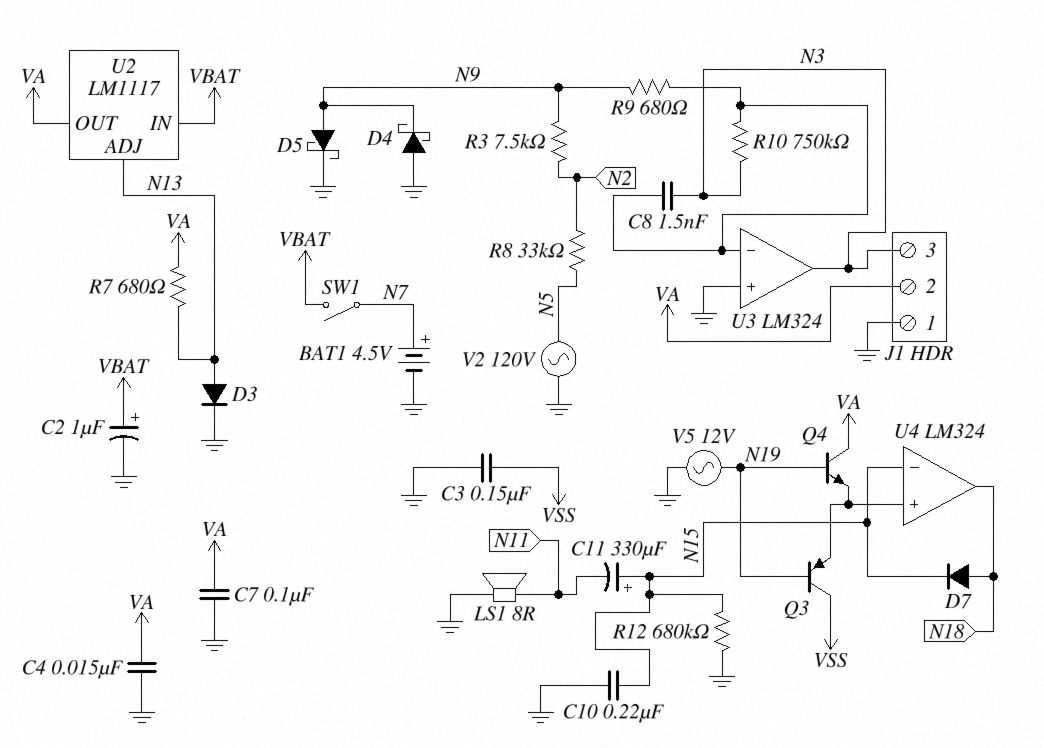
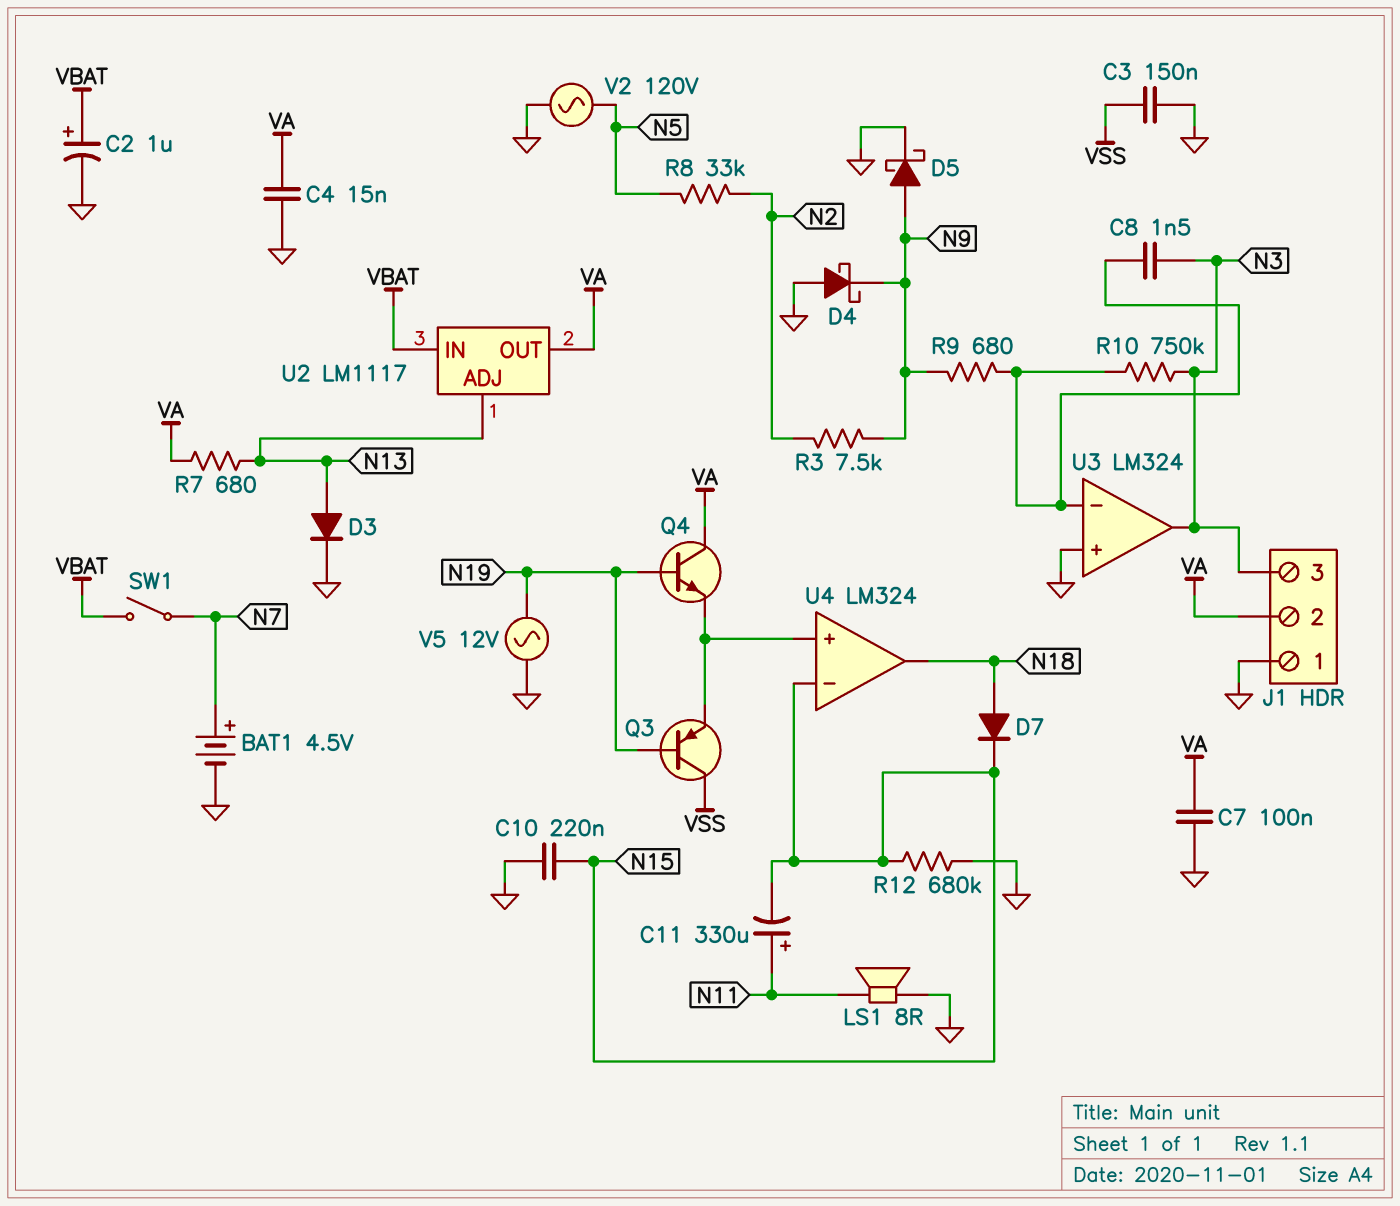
C11: 330uF (plus N15, minus N11) -> 330uF (plus N11, minus N15)

